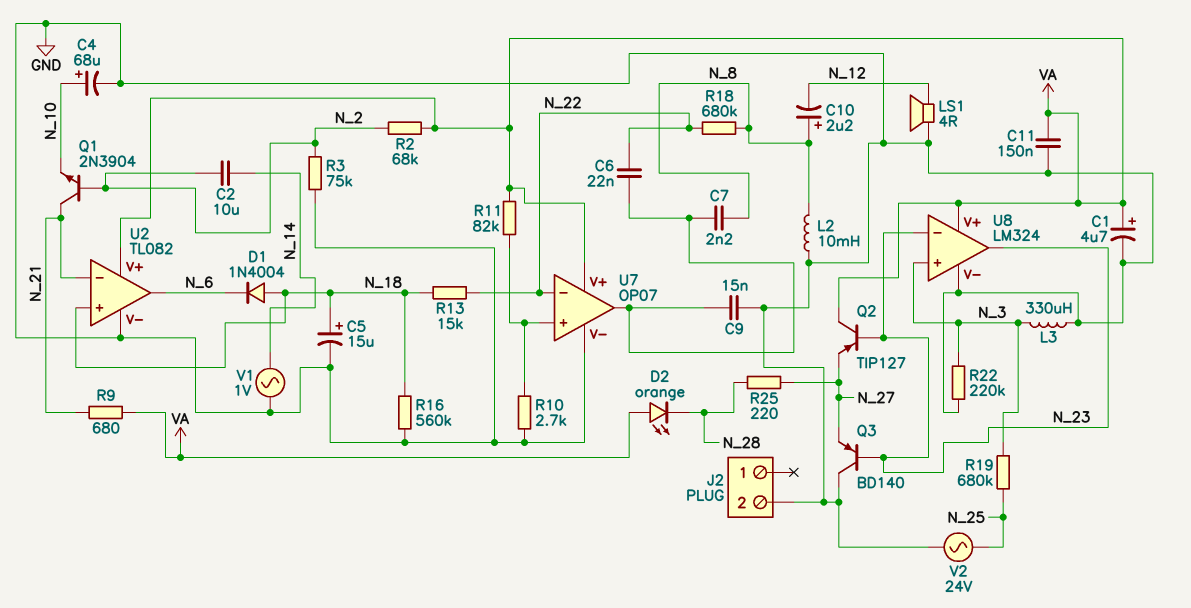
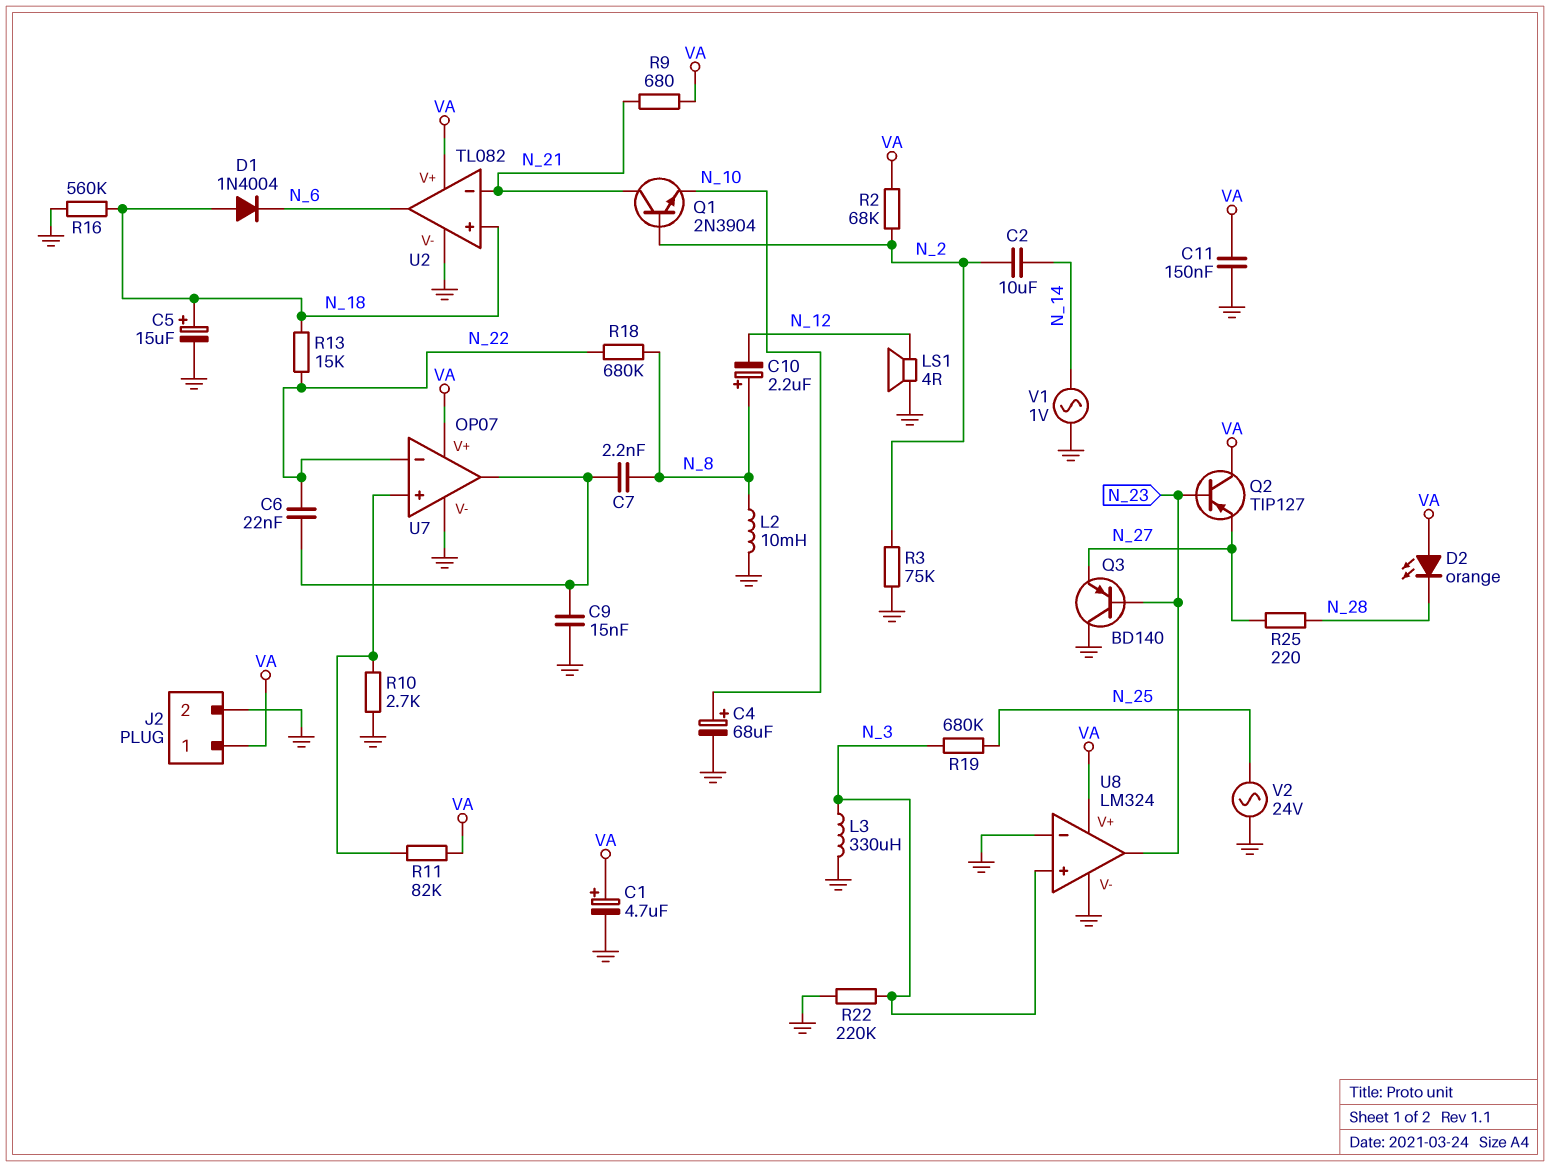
J2 pin 1: none -> VA
U8 pin in-: N_23 -> GND

